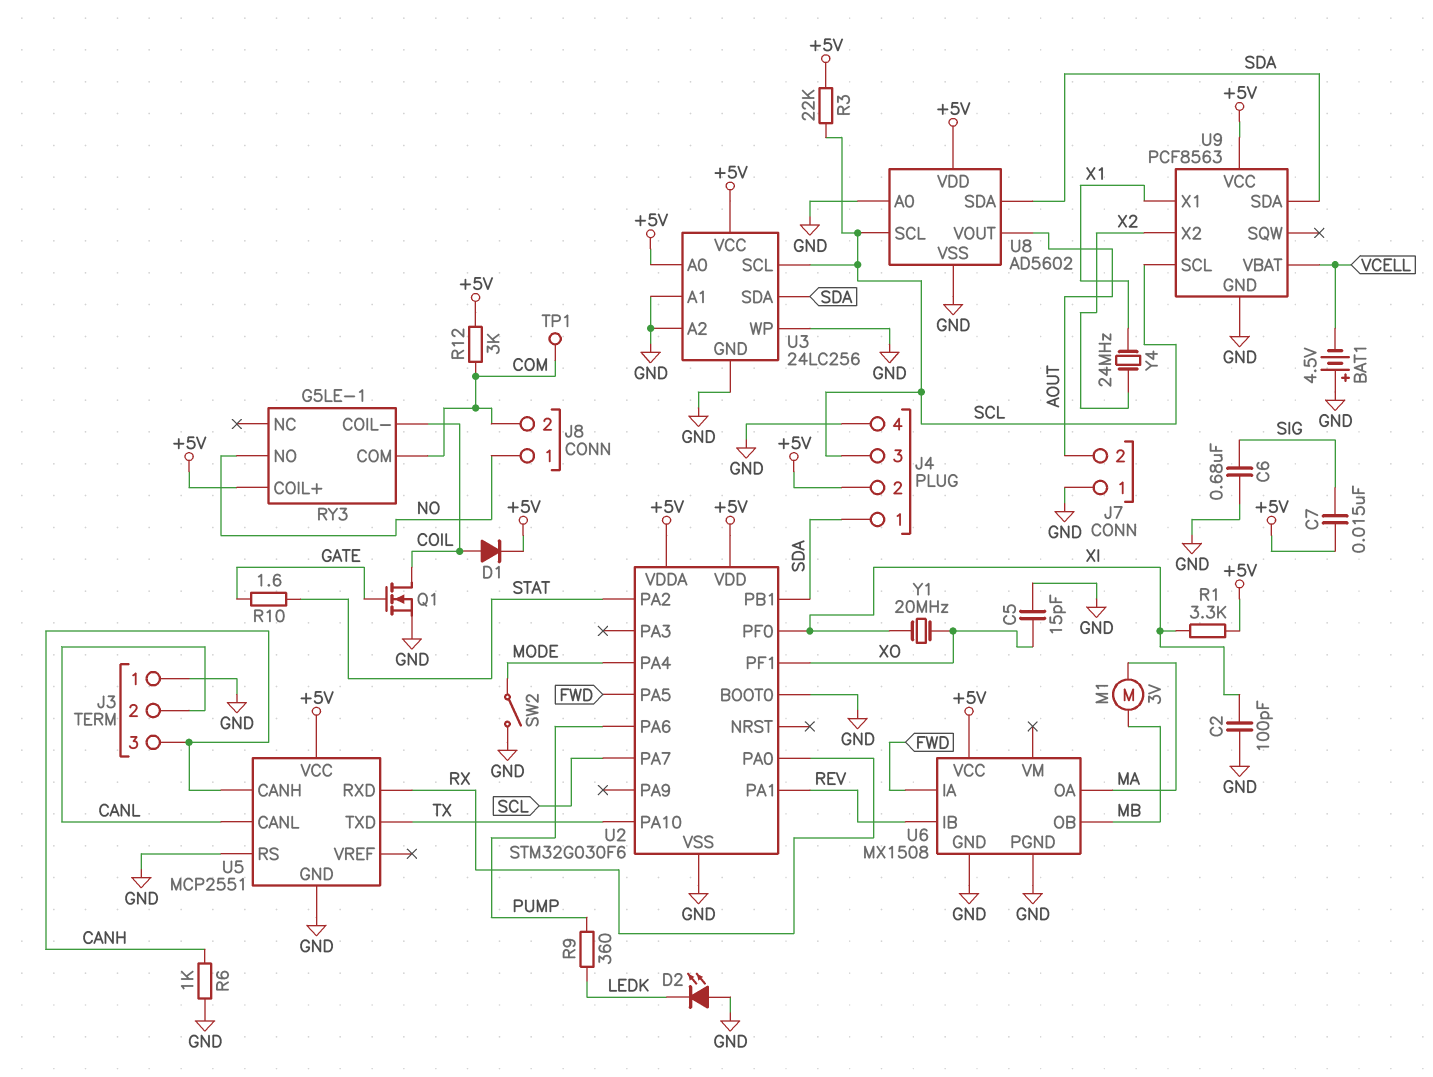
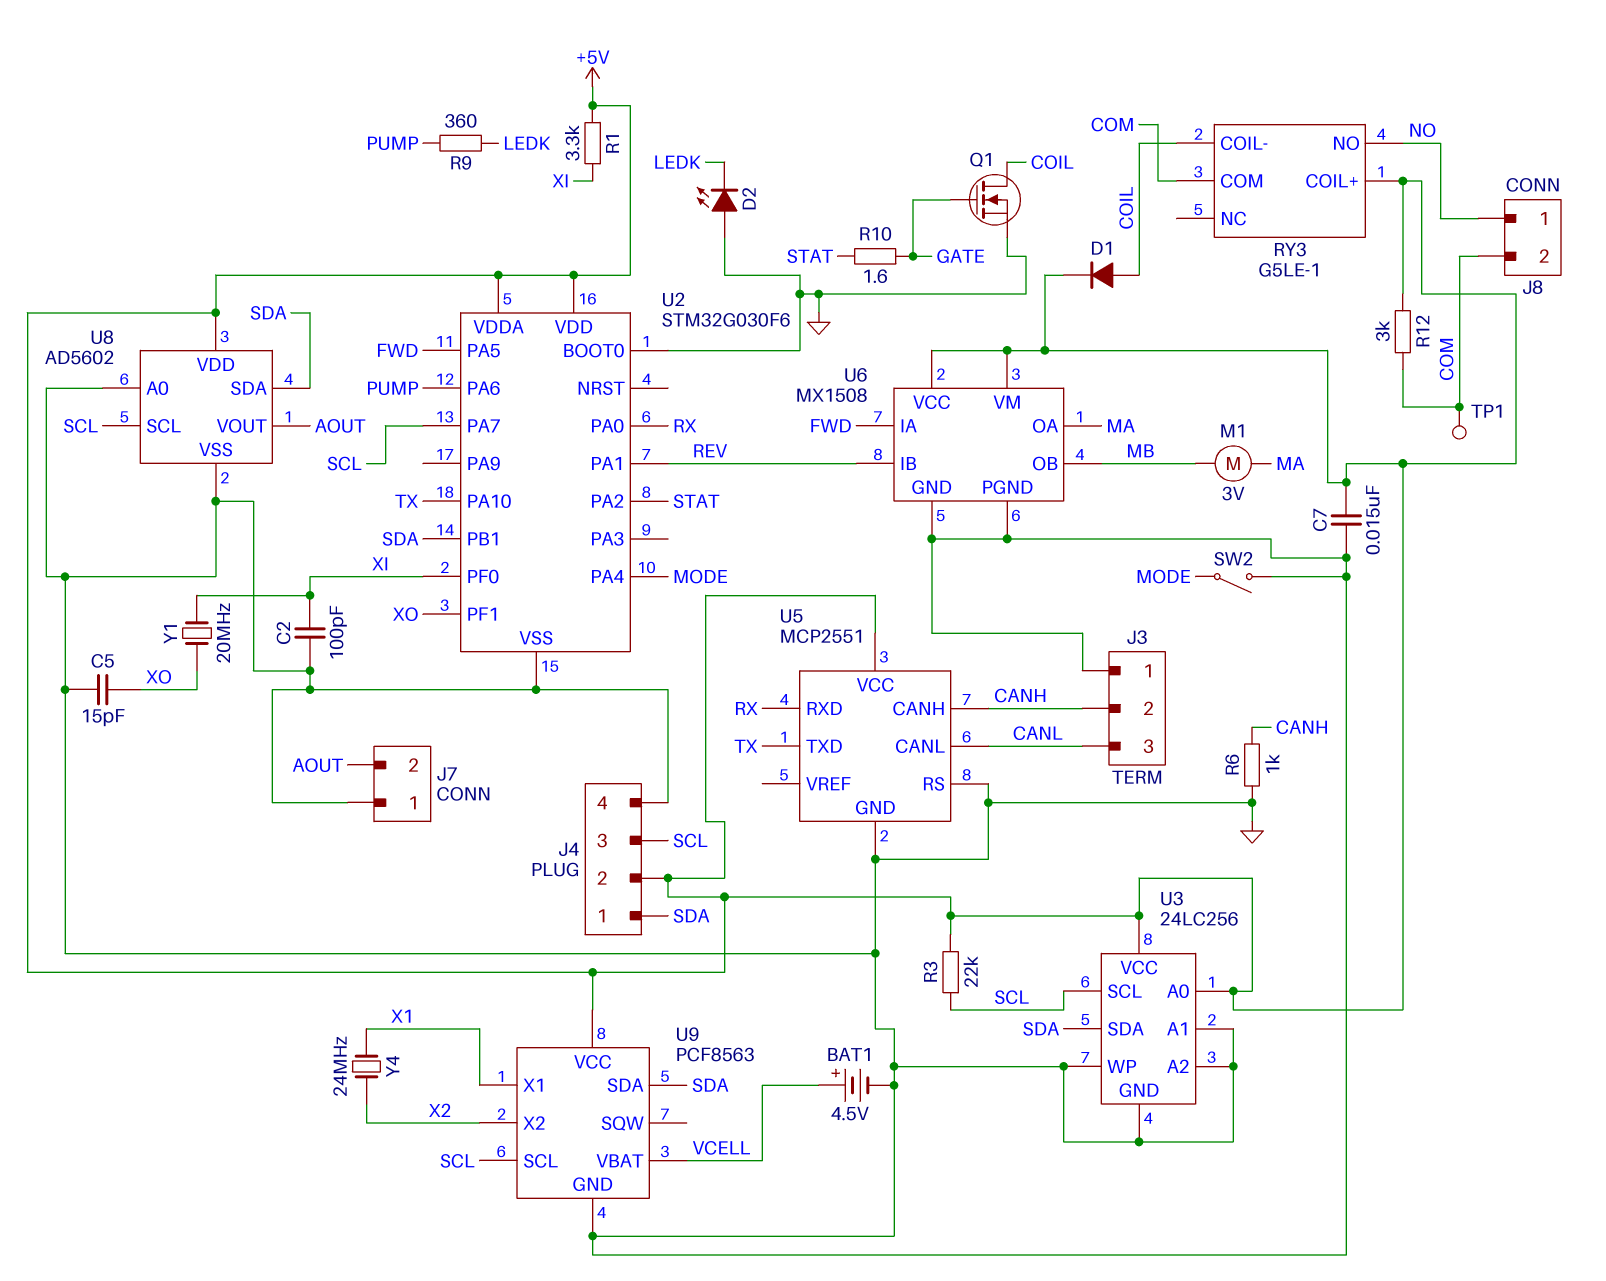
BAT1: 4.5V (plus GND, minus VCELL) -> 4.5V (plus VCELL, minus GND)
C6: 680nF (GND, SIG) -> none
C7: 15nF (+5V, SIG) -> 15nF (+5V, GND)
J3 pin 2: CANL -> CANH
J3 pin 3: CANH -> CANL
U6 pin VM: none -> +5V

